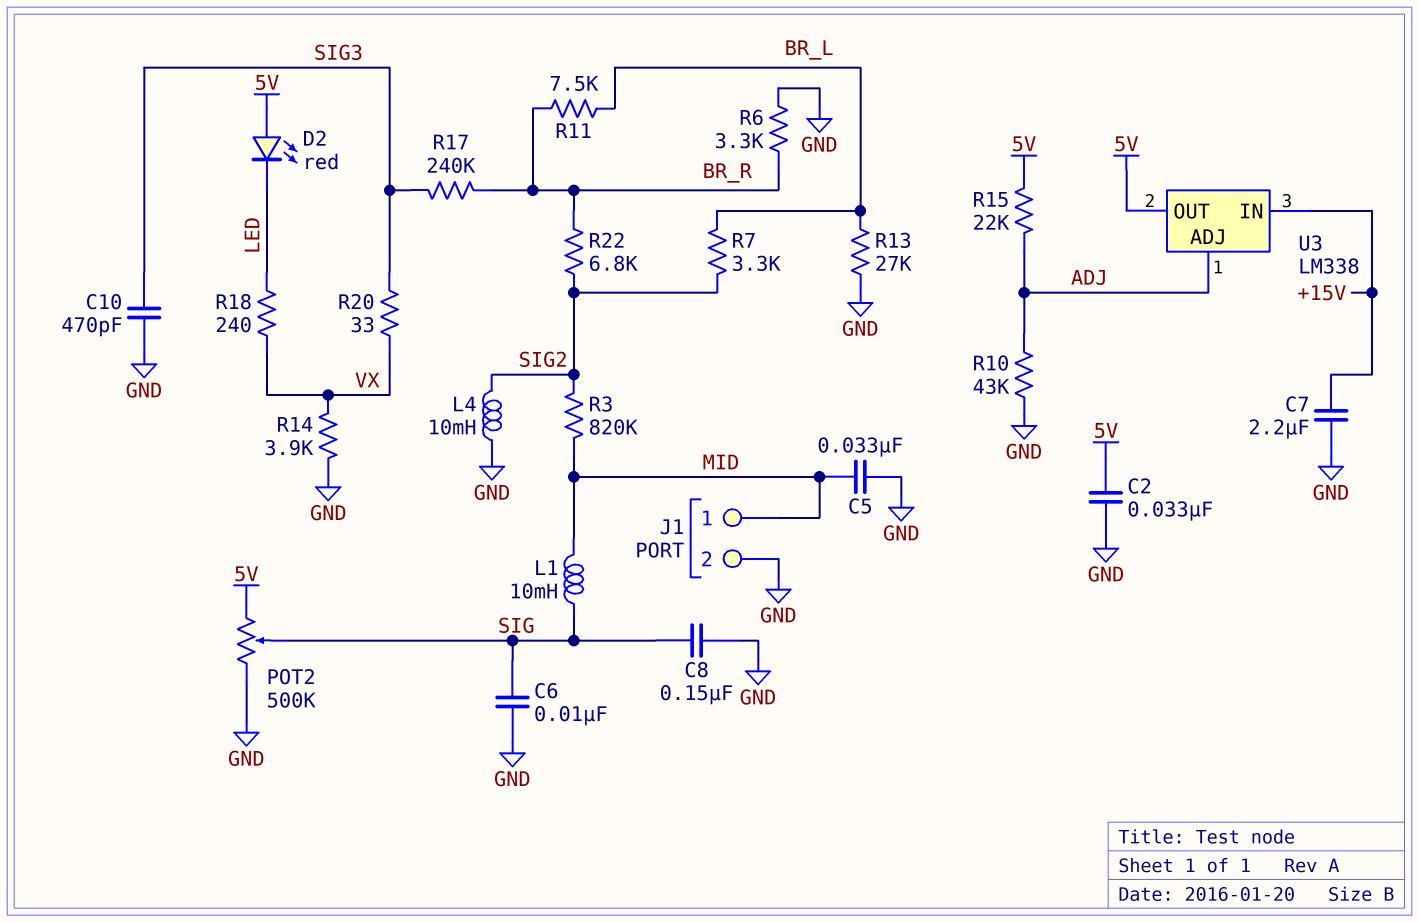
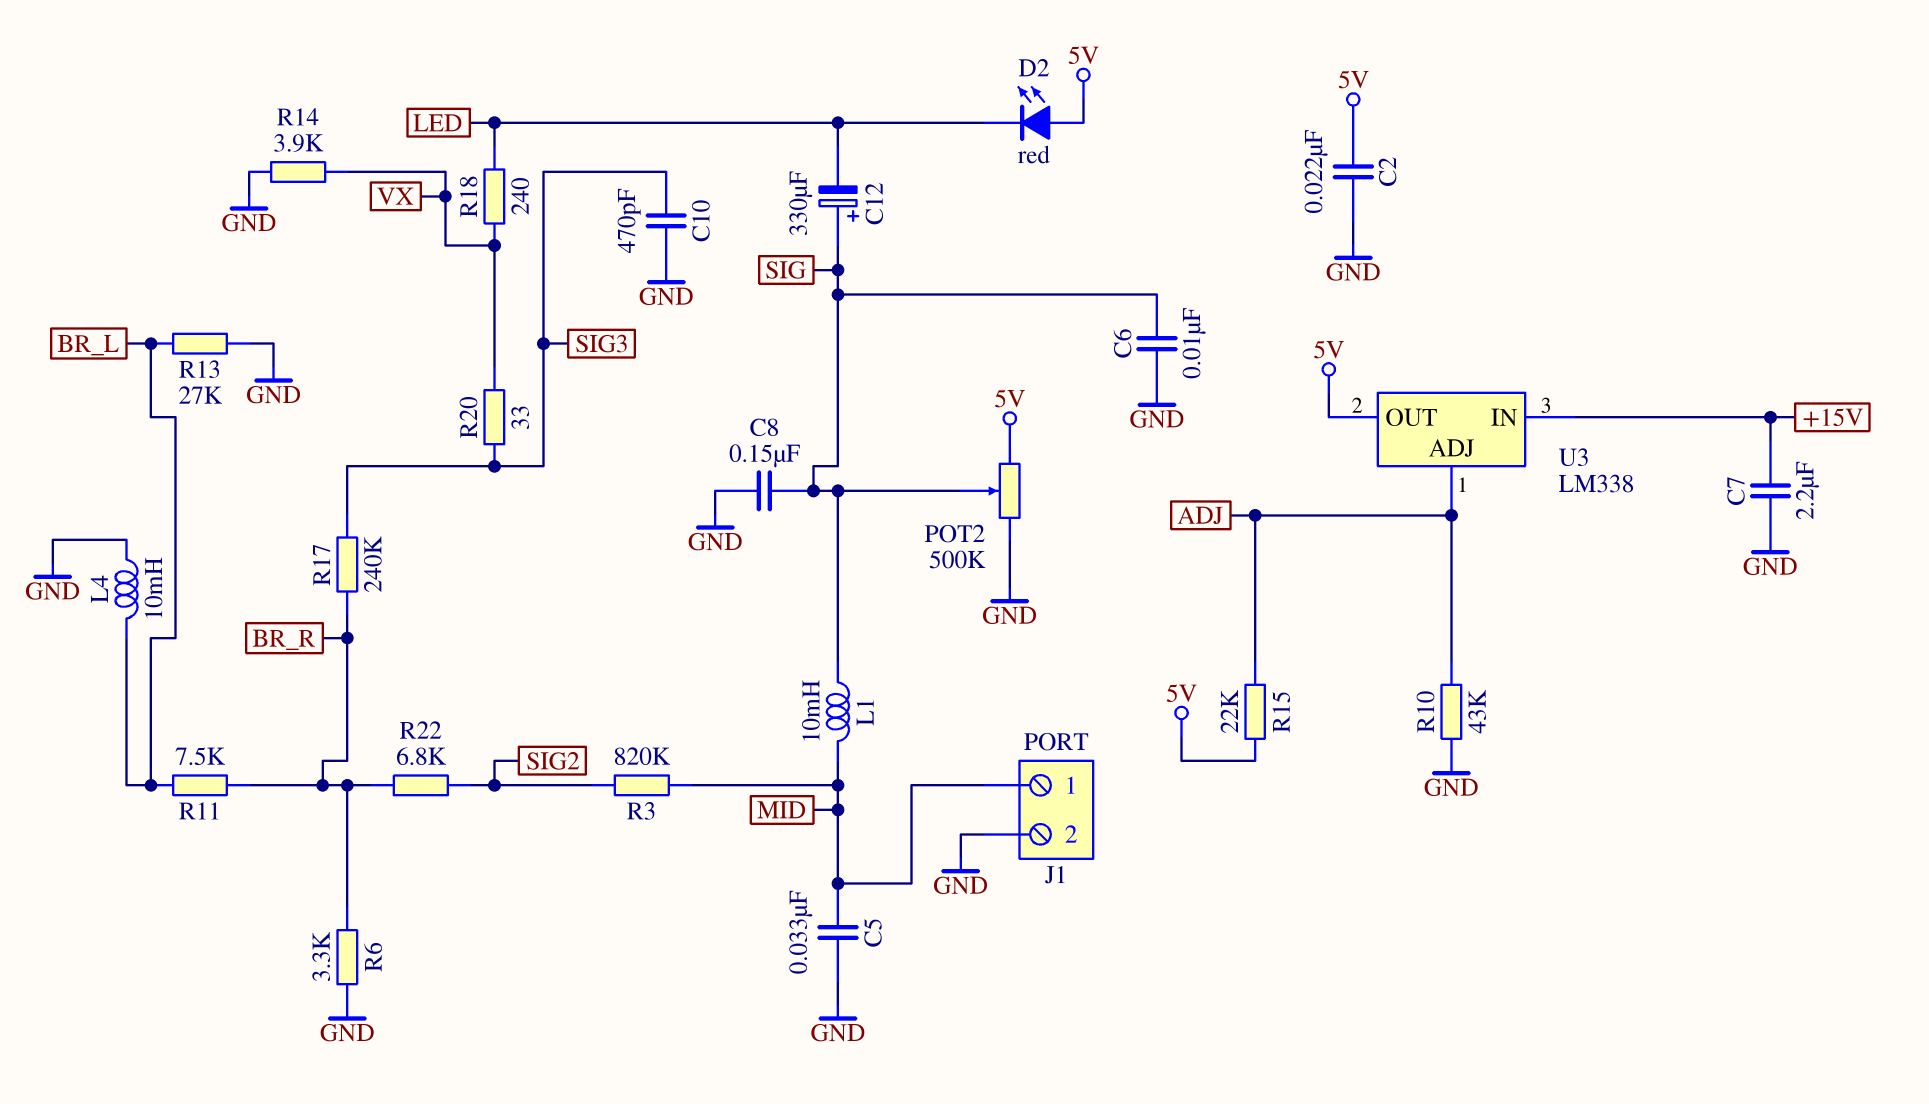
C2: 33nF (5V, GND) -> 22nF (5V, GND)
C12: none -> 330uF (plus SIG, minus LED)
L4: 10mH (GND, SIG2) -> 10mH (BR_L, GND)
R7: 3.3k (BR_L, SIG2) -> none

